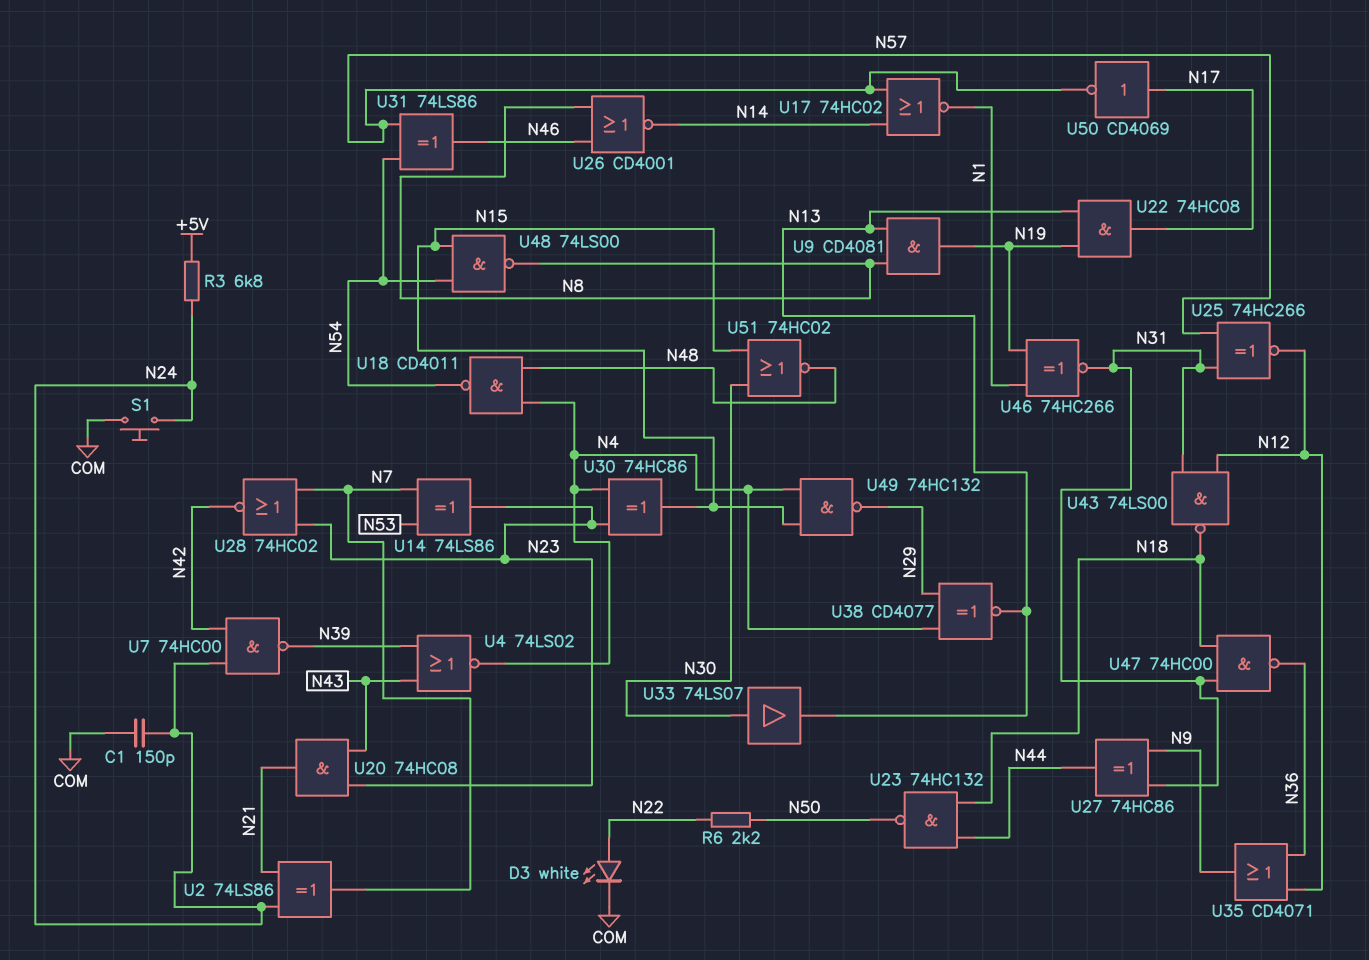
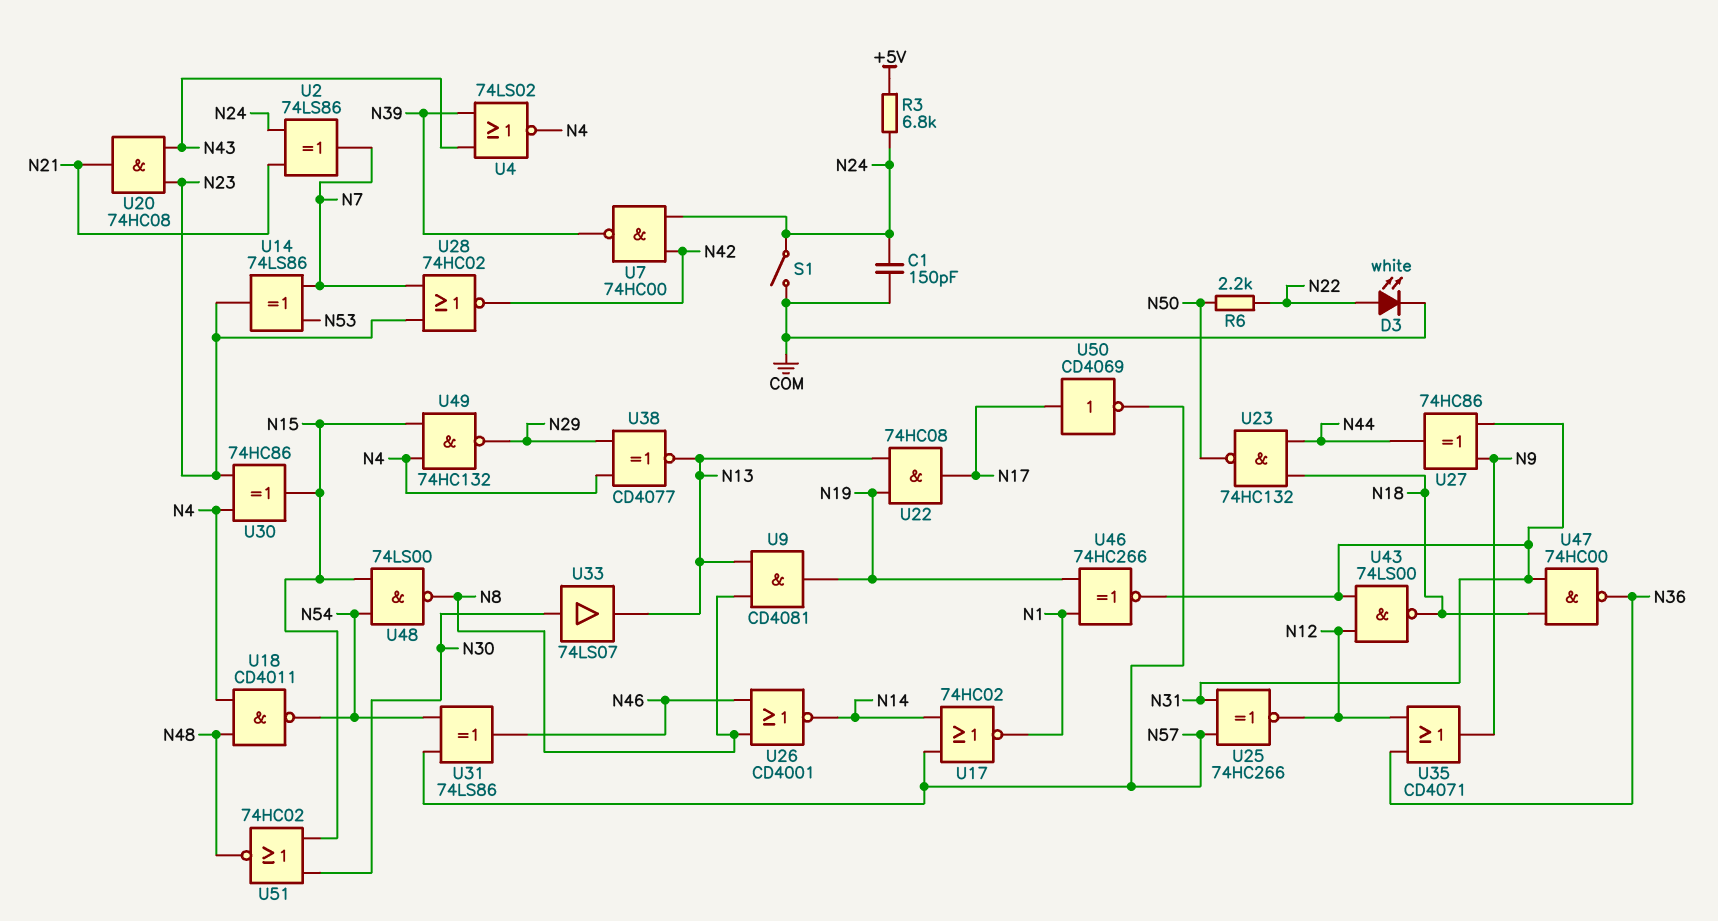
S1: button (COM, N24) -> switch (COM, N24)

